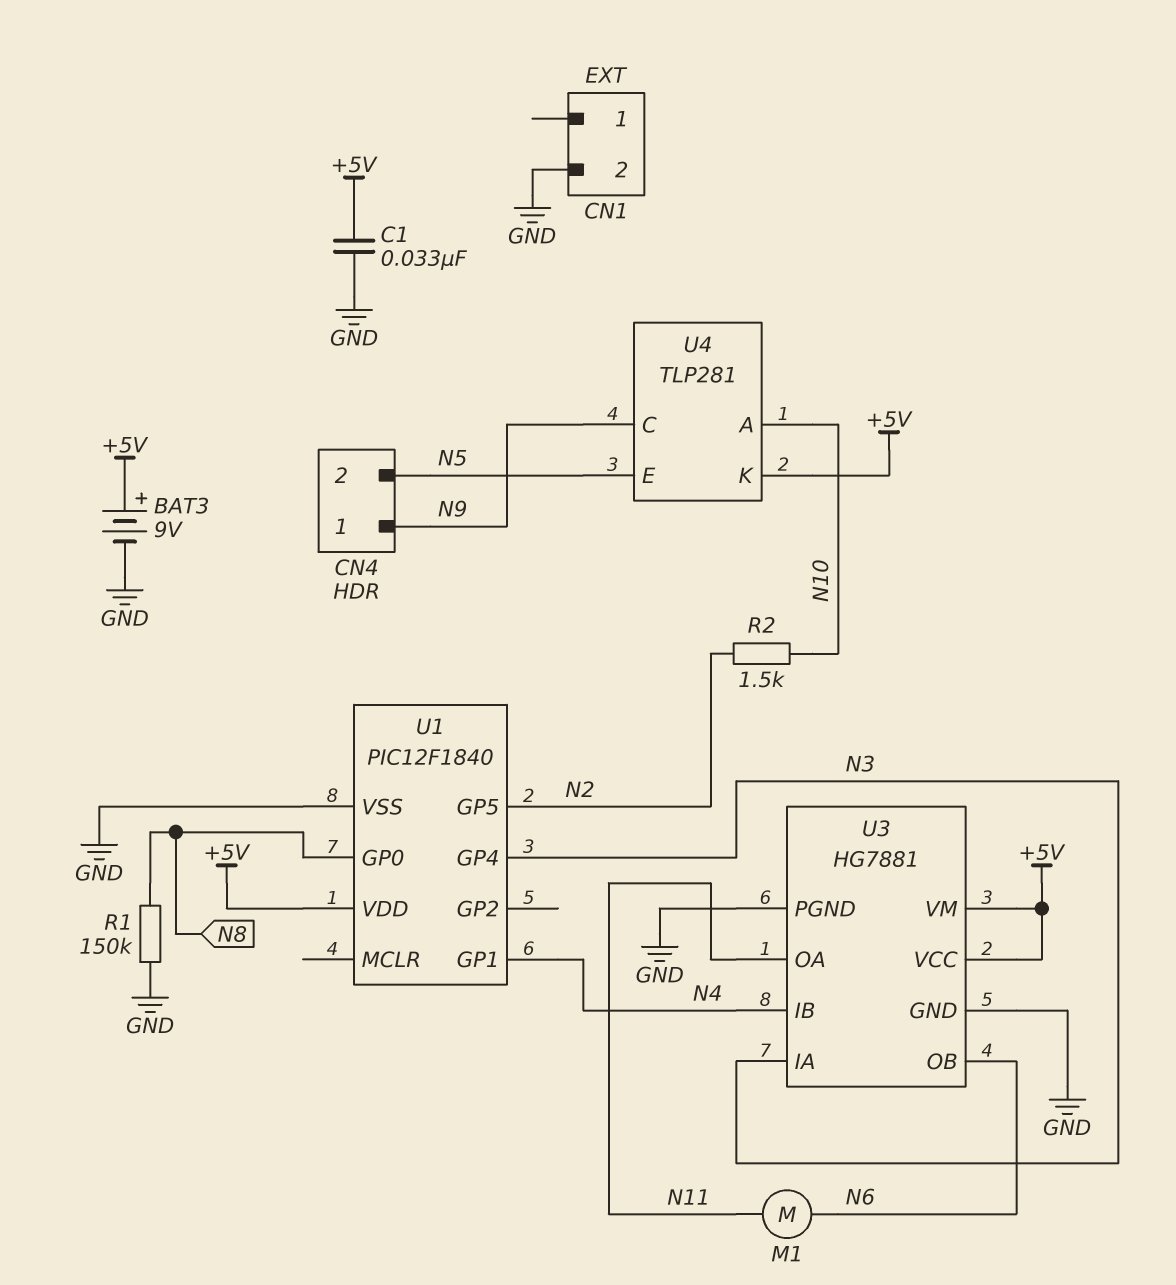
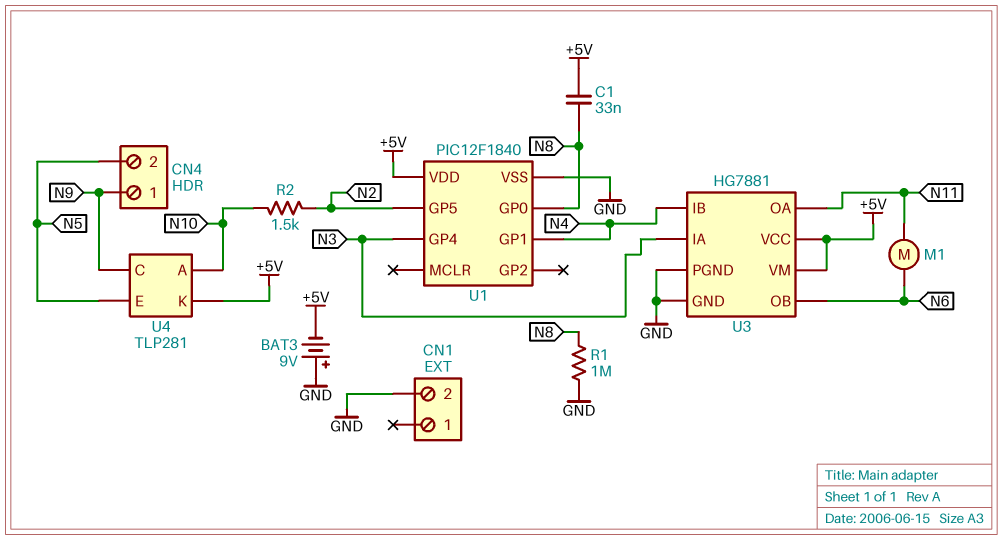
BAT3: 9V (plus +5V, minus GND) -> 9V (plus GND, minus +5V)
C1: 33nF (+5V, GND) -> 33nF (+5V, N8)
R1: 150k (GND, N8) -> 1M (GND, N8)

